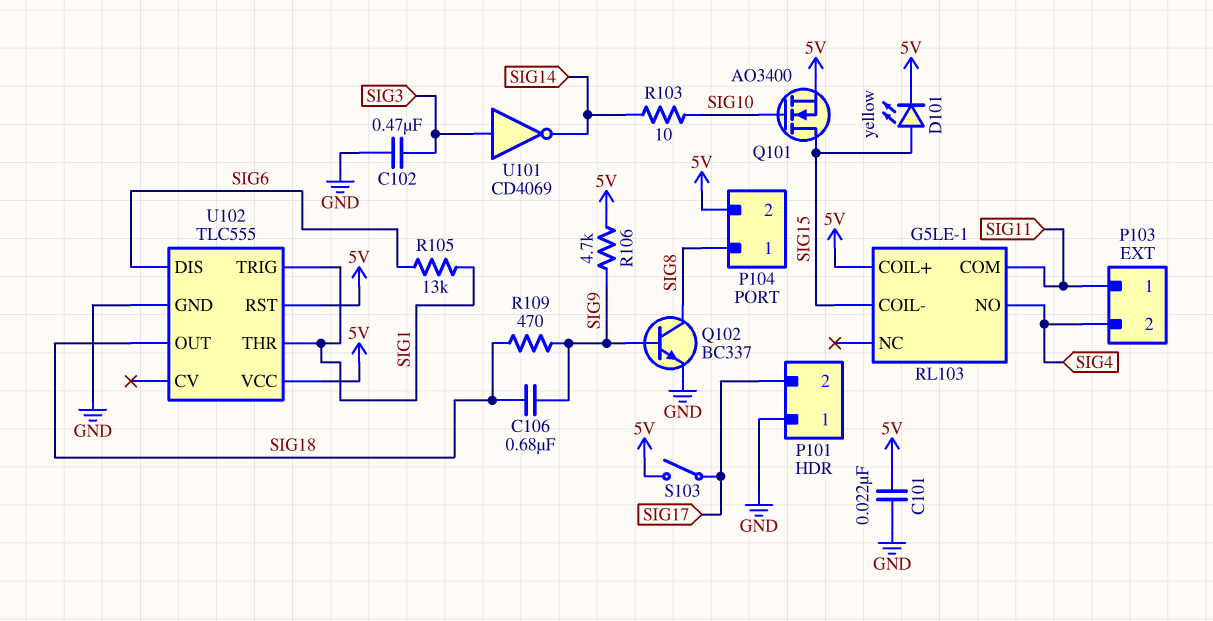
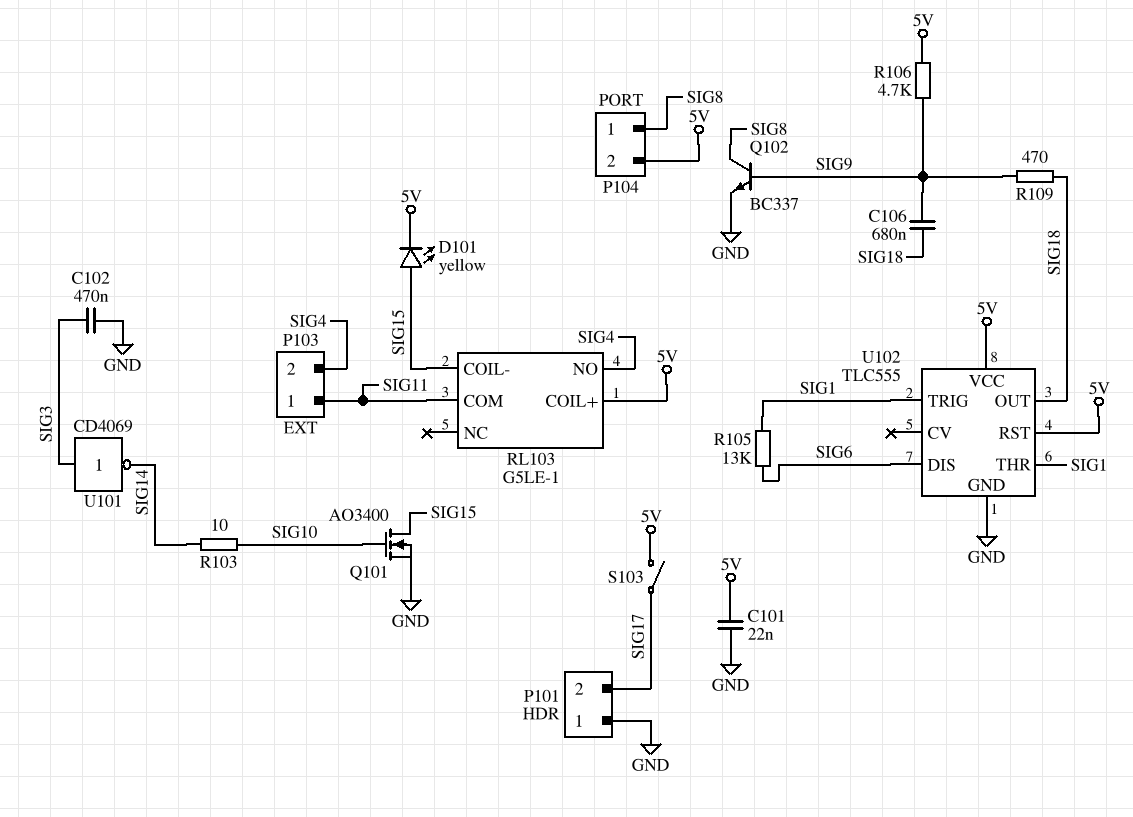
Q101: NMOS AO3400 (G SIG10, D SIG15, S 5V) -> NMOS AO3400 (G SIG10, D SIG15, S GND)

